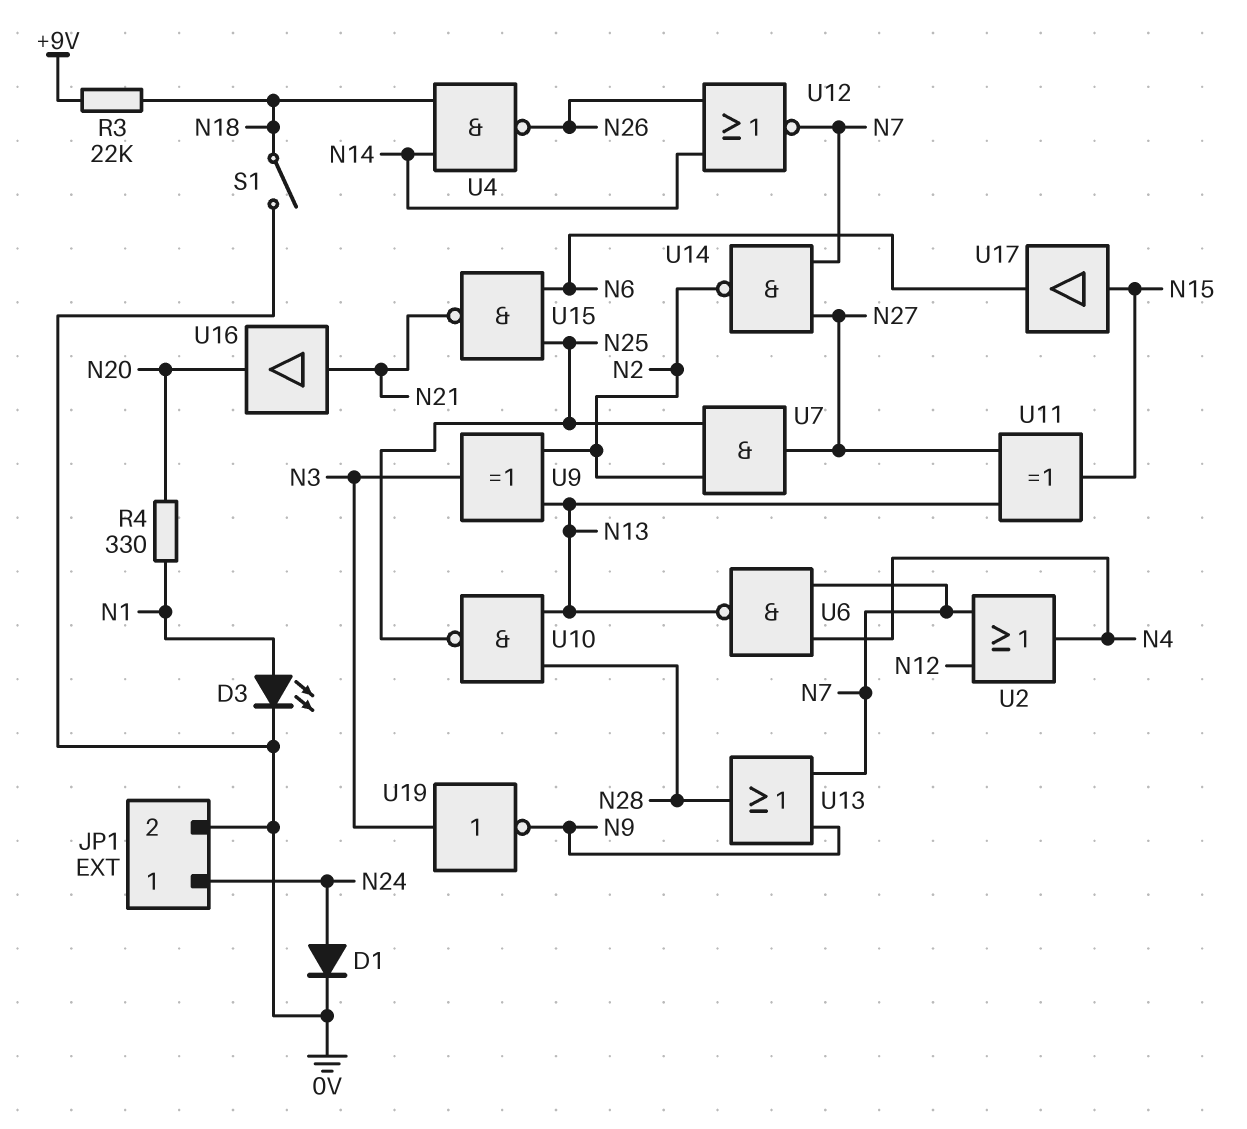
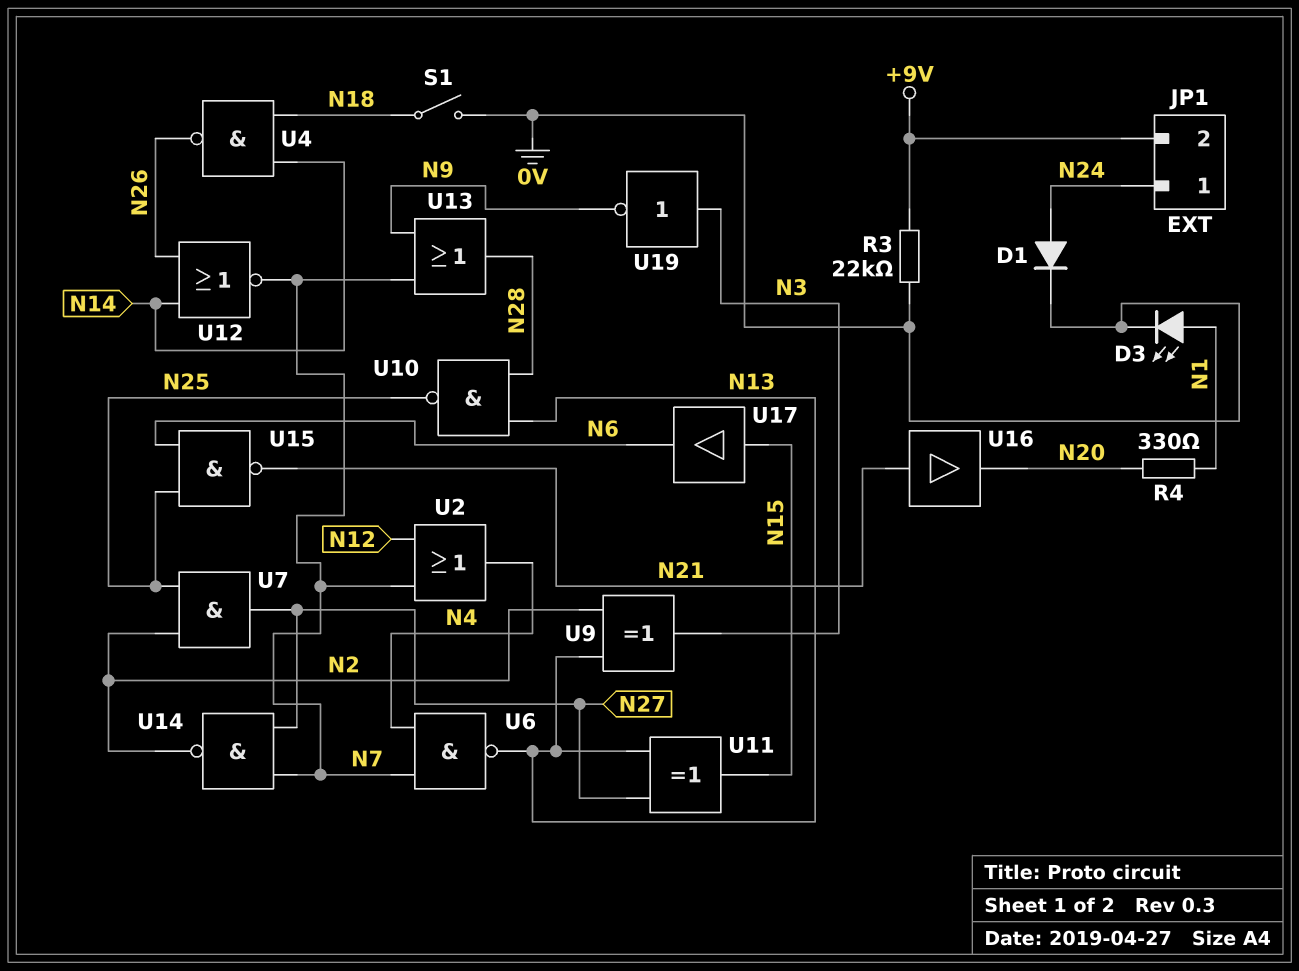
JP1 pin 2: 0V -> +9V
R3: 22k (+9V, N18) -> 22k (+9V, 0V)

